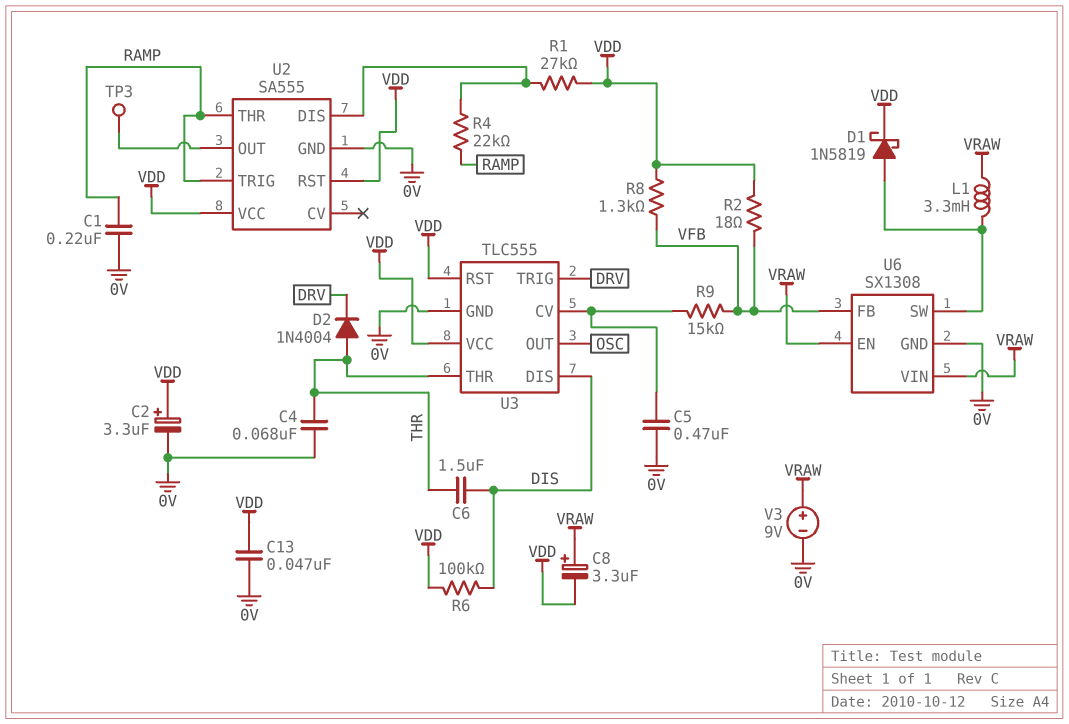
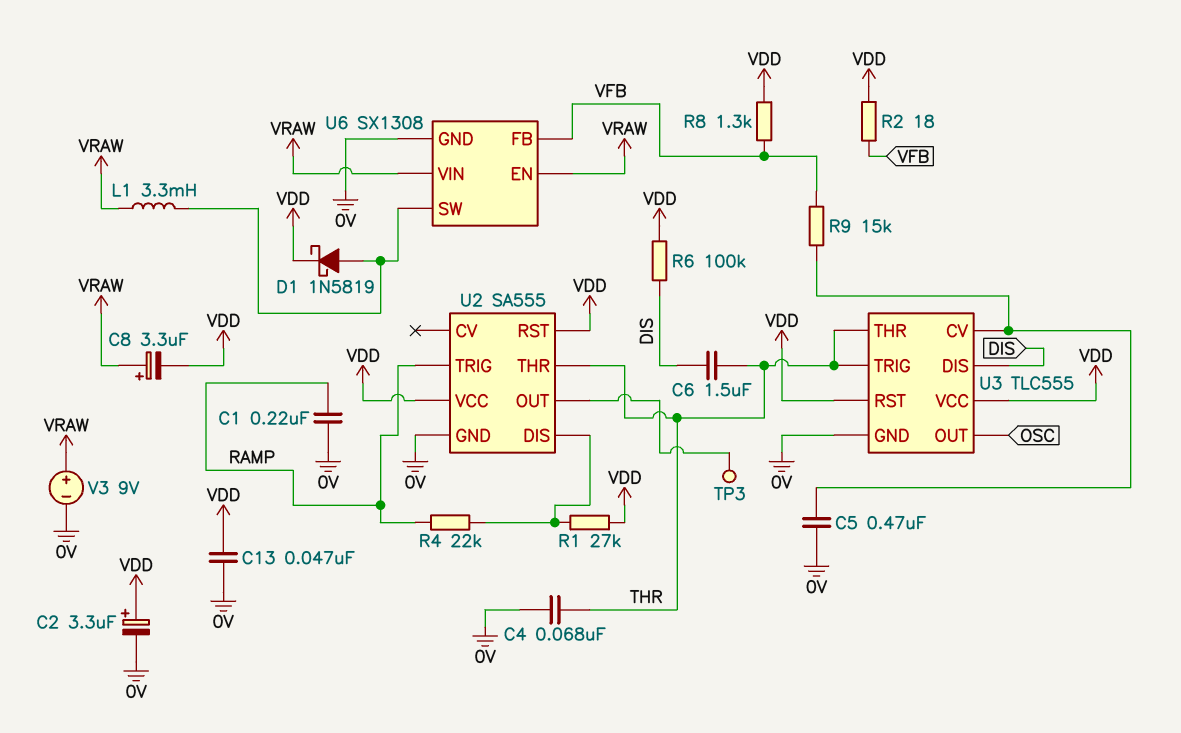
D2: diode 1N4004 (A THR, K DRV) -> none
U2 pin THR: RAMP -> THR
U3 pin TRIG: DRV -> THR

